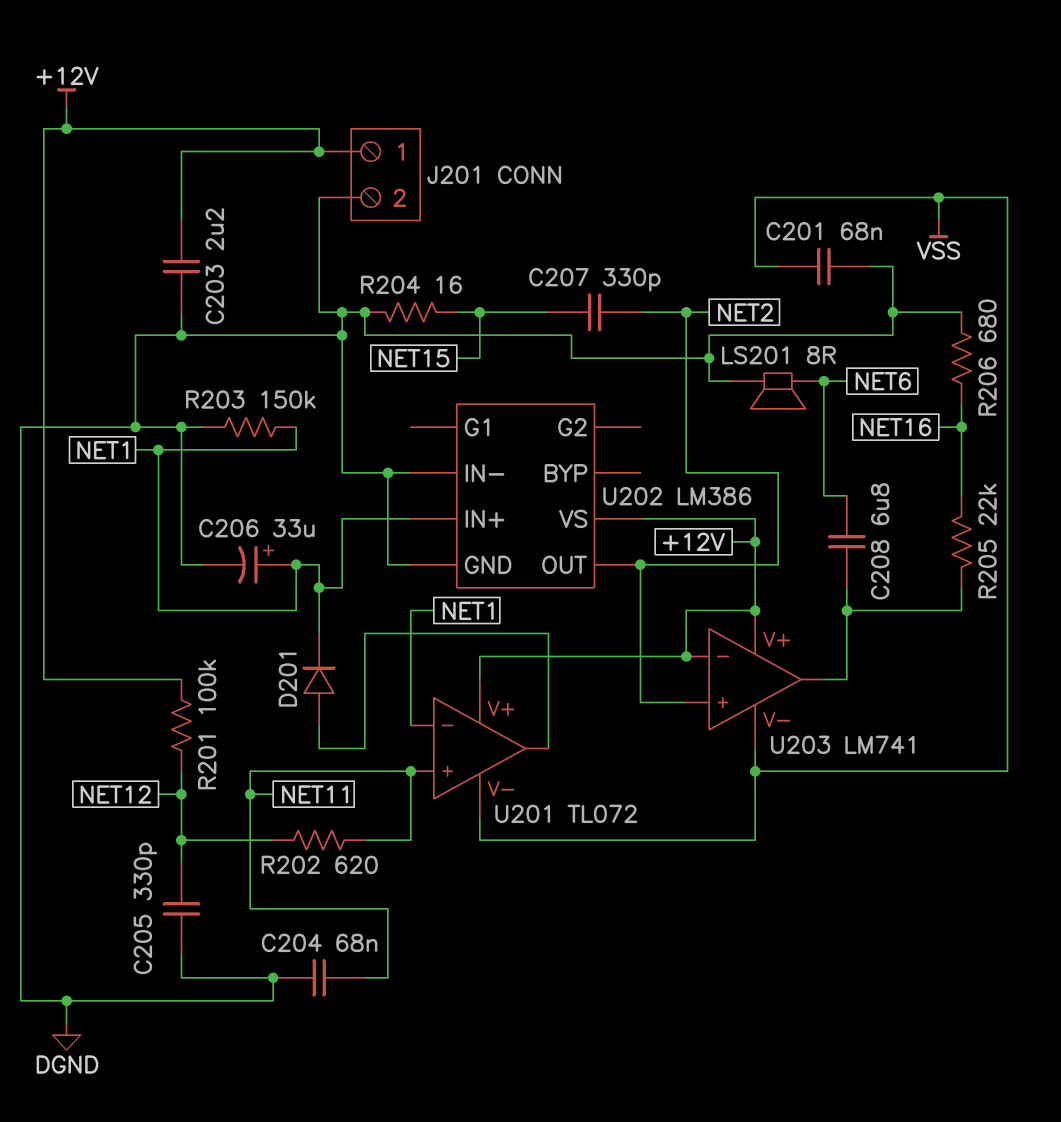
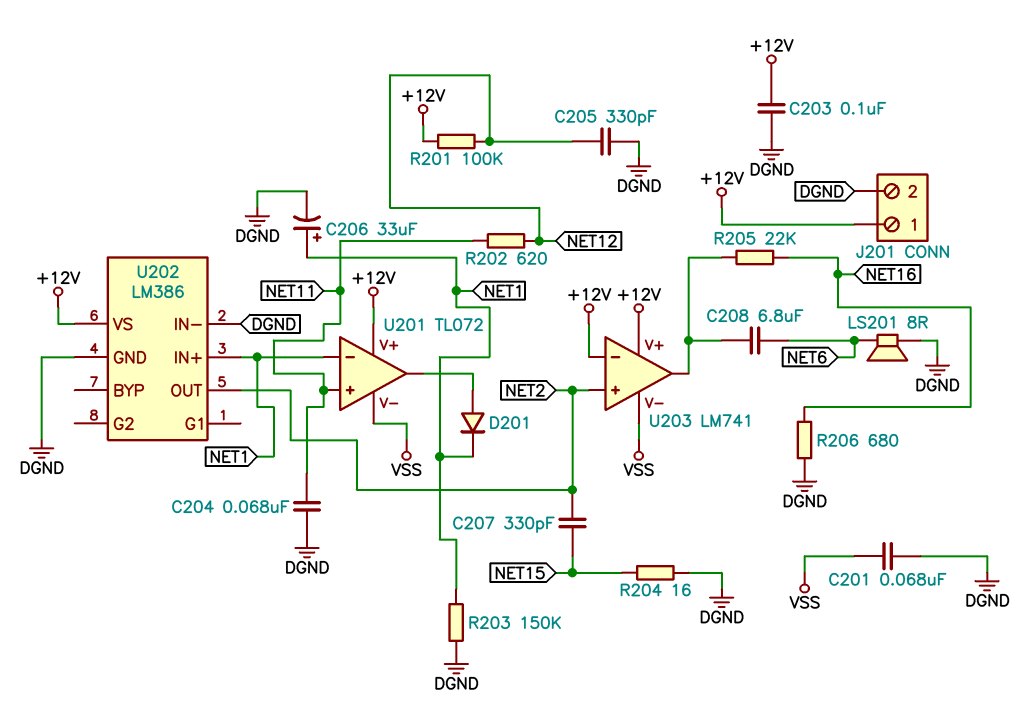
C203: 2.2uF (+12V, DGND) -> 100nF (+12V, DGND)

